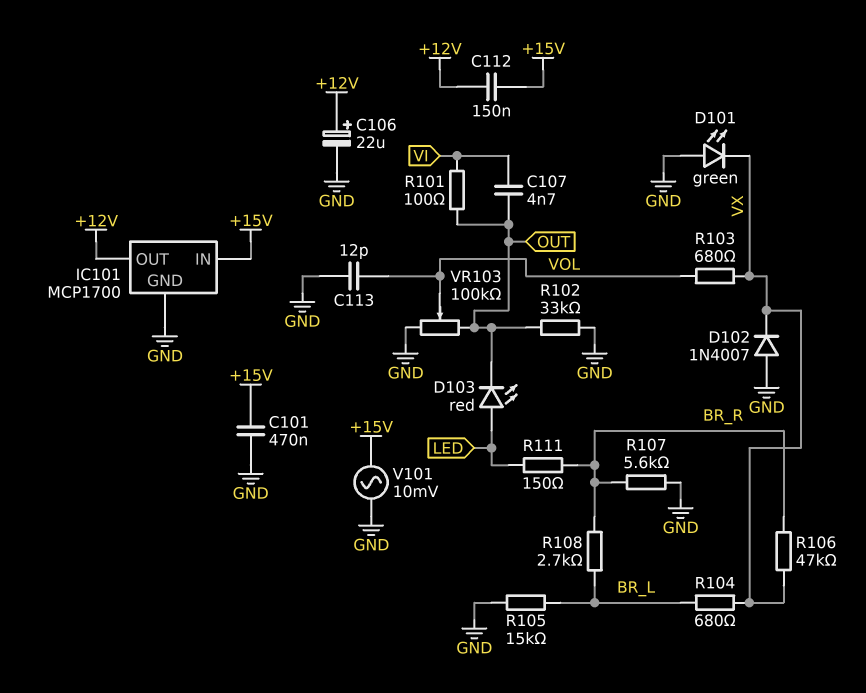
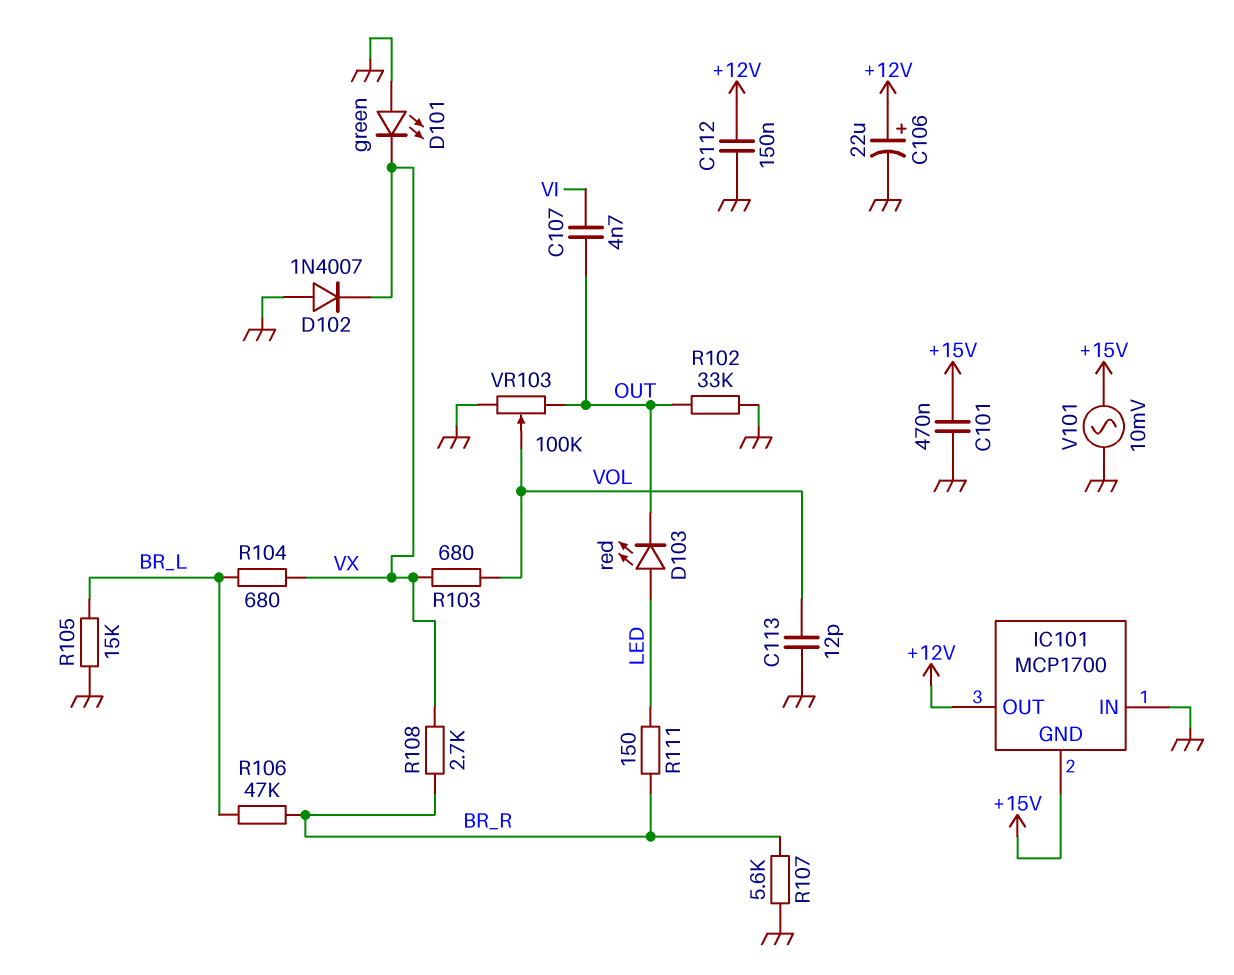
C112: 150nF (+12V, +15V) -> 150nF (+12V, GND)
IC101 pin GND: GND -> +15V
IC101 pin IN: +15V -> GND
R101: 100 (OUT, VI) -> none
R106: 47k (BR_R, VX) -> 47k (BR_L, BR_R)
R108: 2.7k (BR_L, BR_R) -> 2.7k (BR_R, VX)

